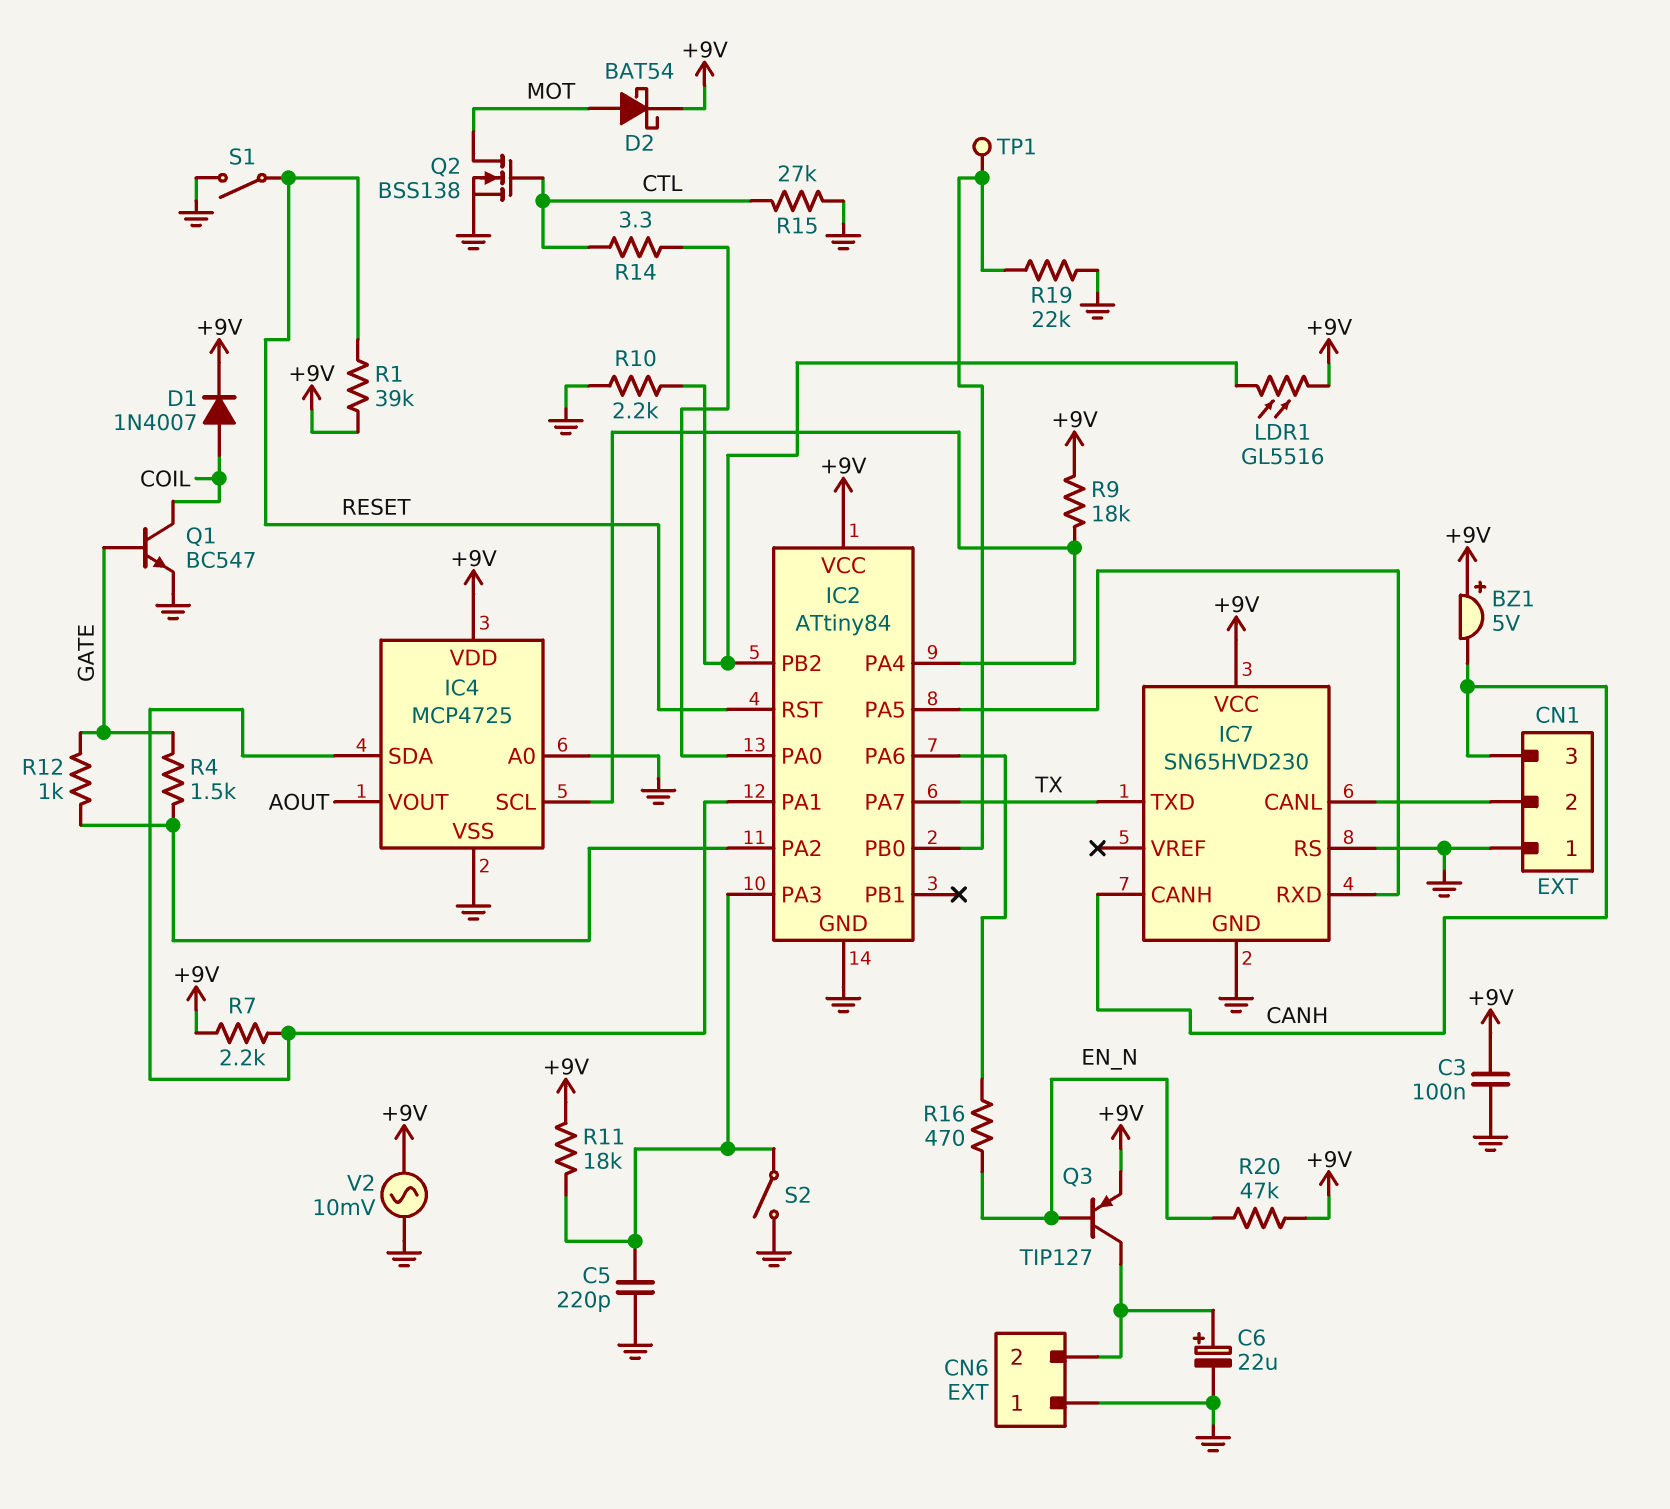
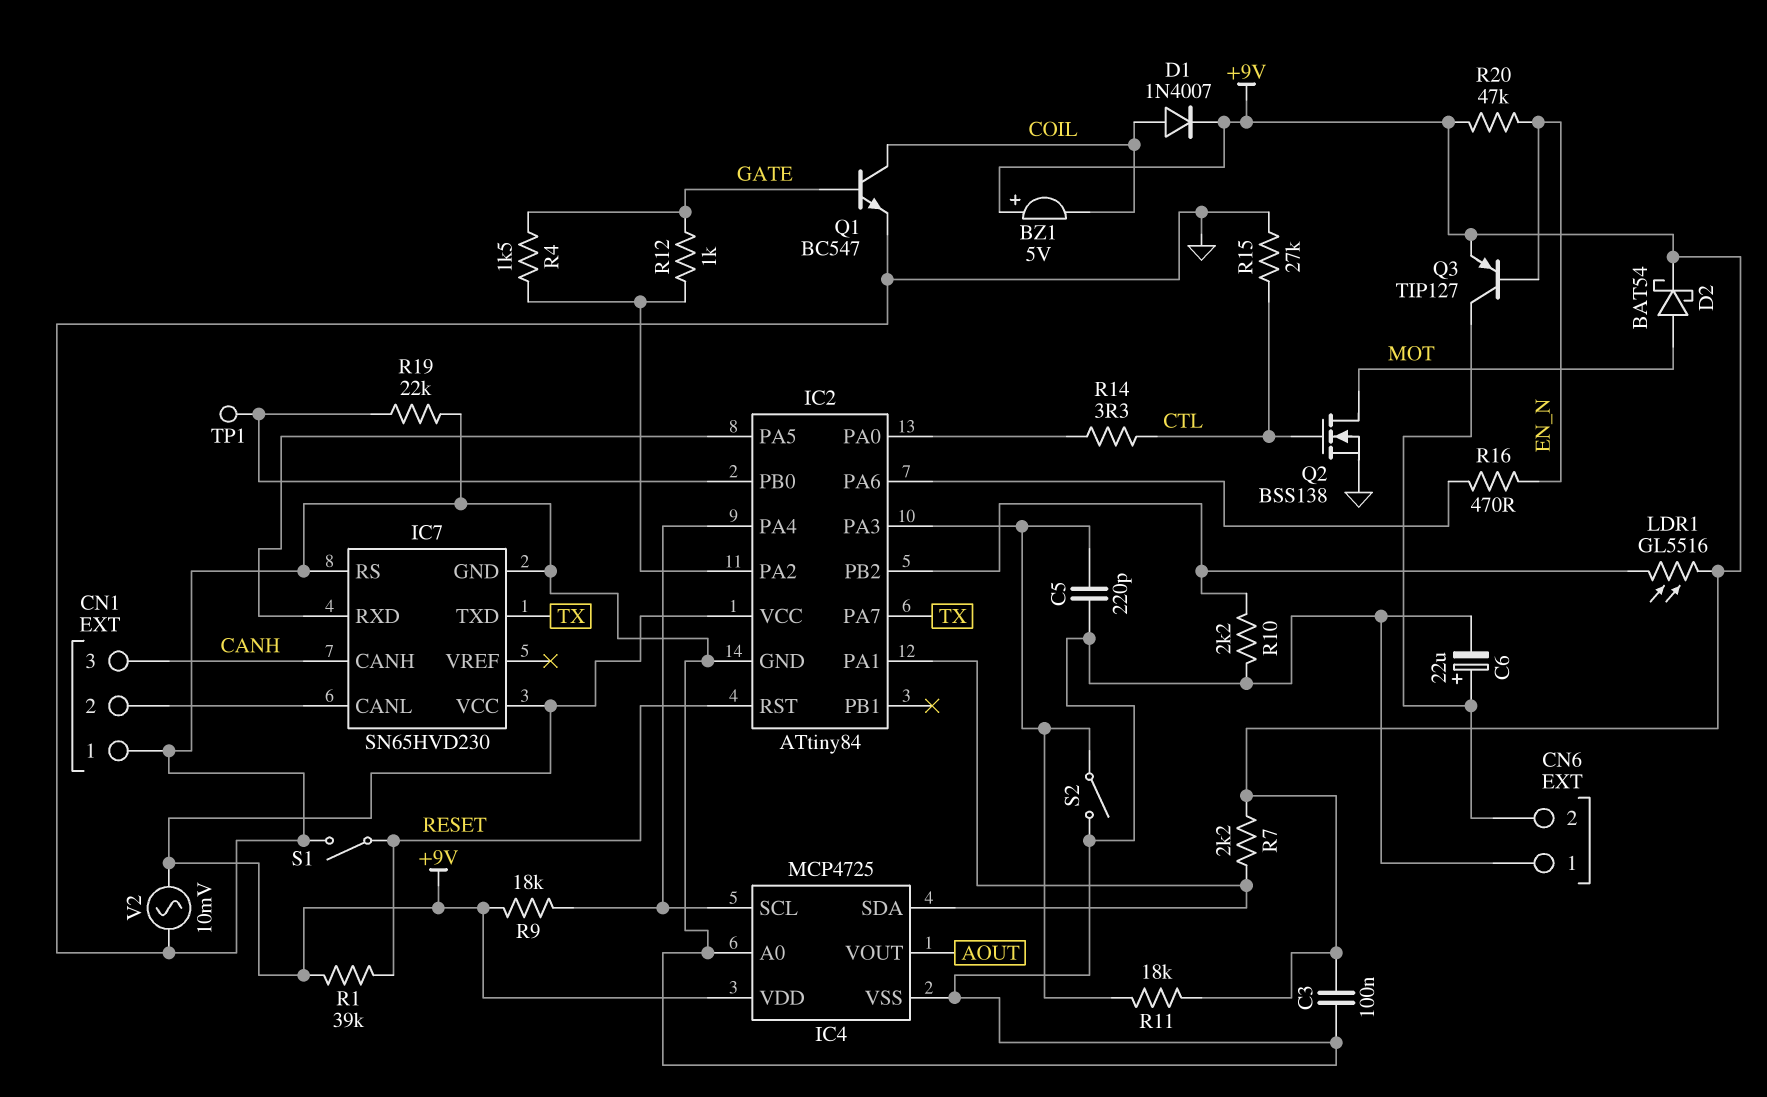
BZ1: buzzer 5V (plus +9V, minus CANH) -> buzzer 5V (plus +9V, minus COIL)

